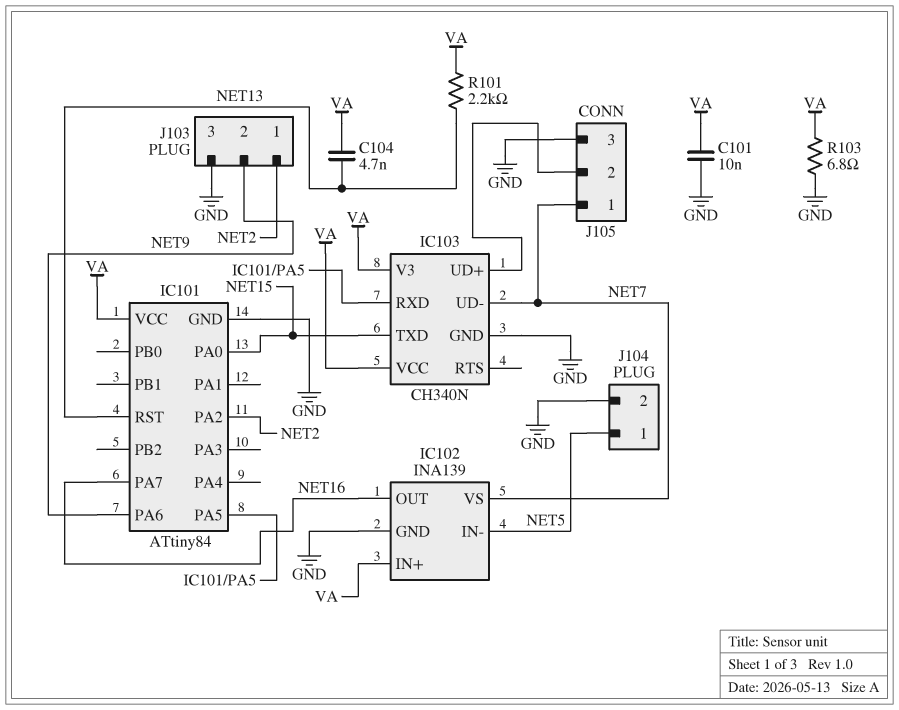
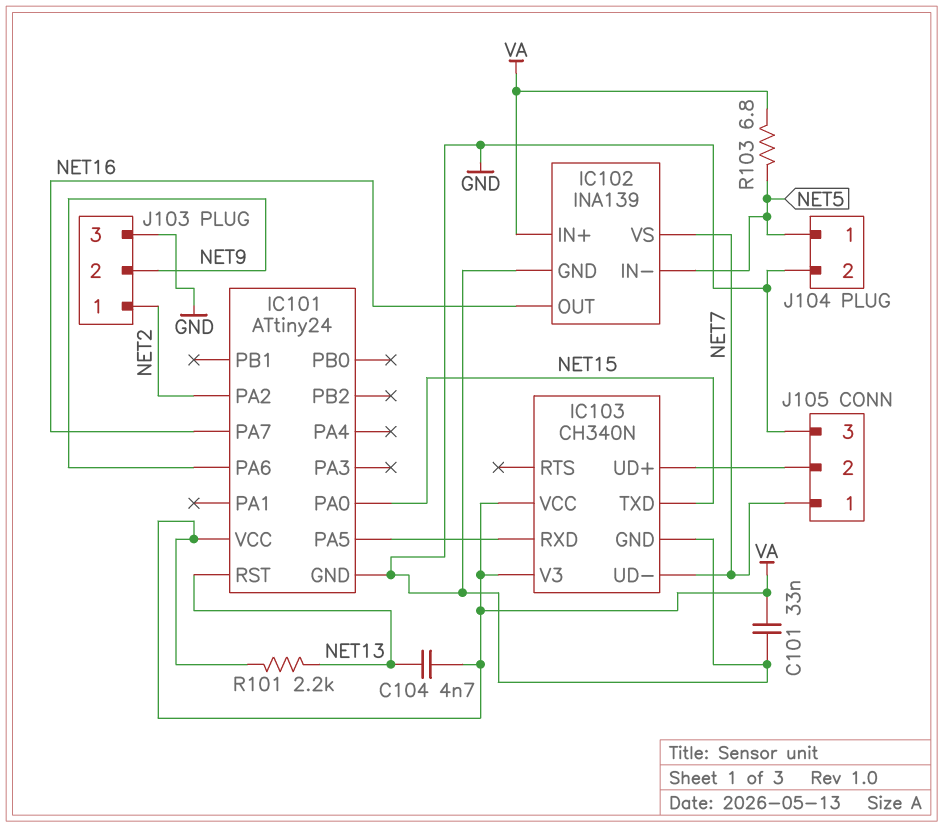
C101: 10nF (GND, VA) -> 33nF (GND, VA)
IC101: ATtiny84 -> ATtiny24
R103: 6.8 (GND, VA) -> 6.8 (NET5, VA)

